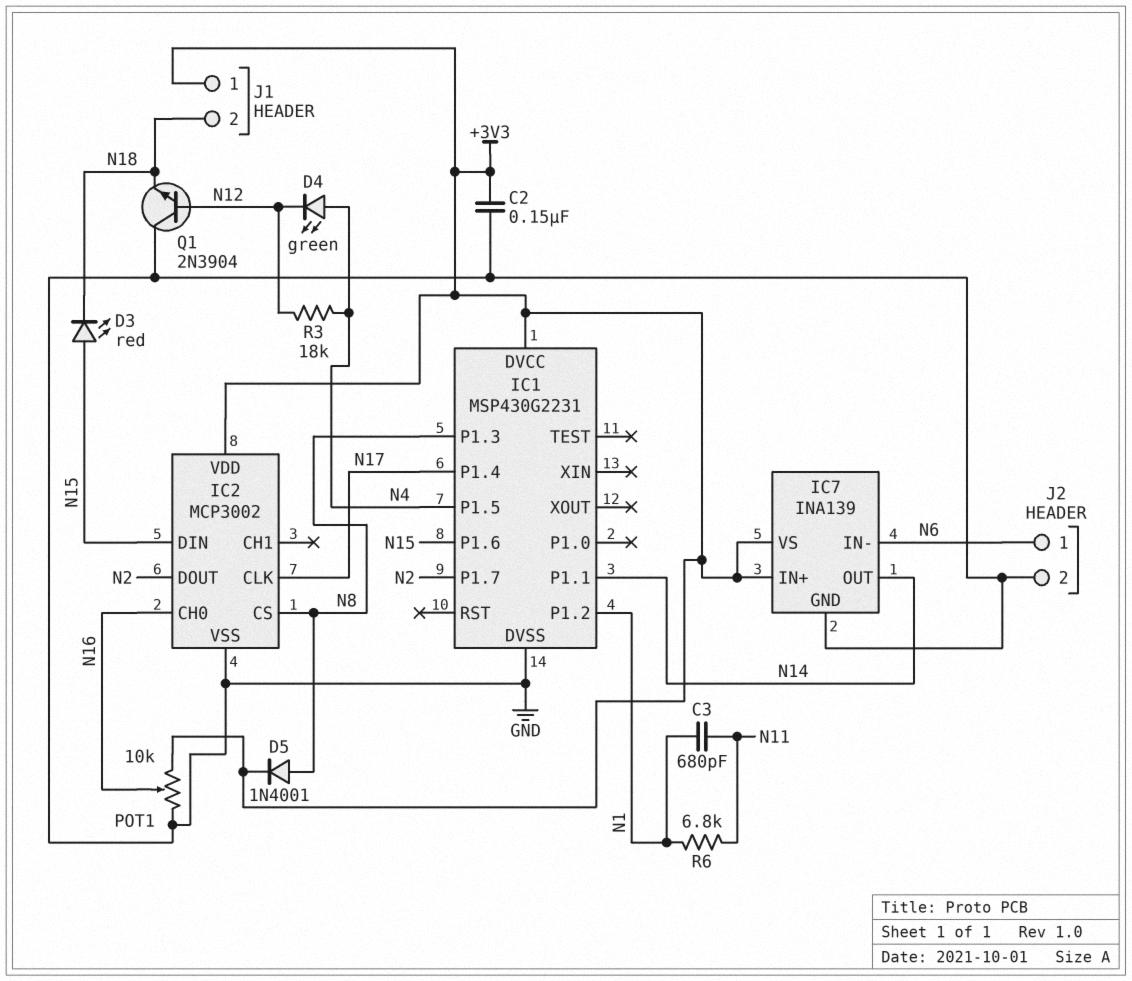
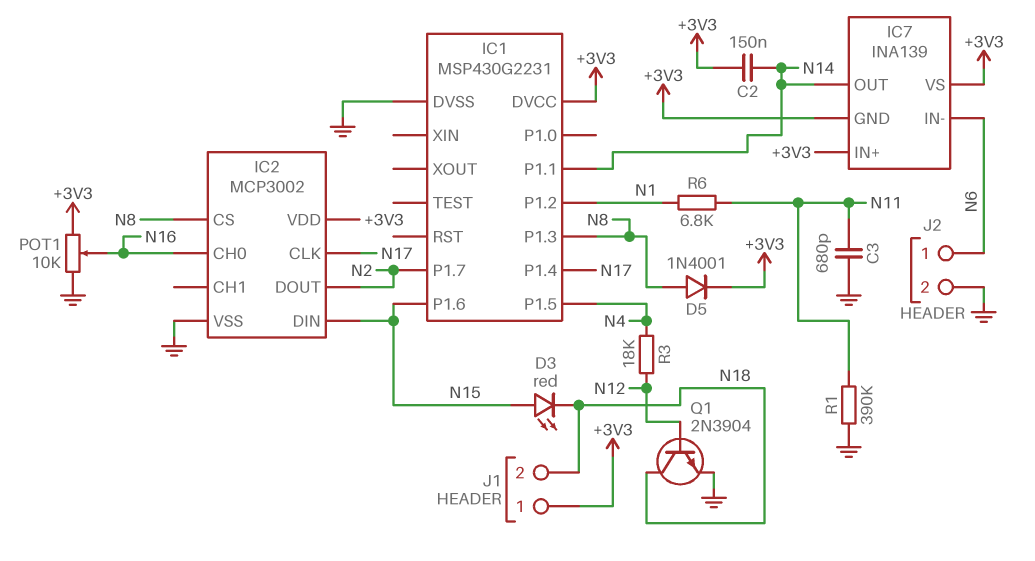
C2: 150nF (+3V3, GND) -> 150nF (+3V3, N14)
C3: 680pF (N1, N11) -> 680pF (GND, N11)
D4: LED green (A N4, K N12) -> none
IC7 pin GND: GND -> +3V3
Q1: NPN 2N3904 (B N12, C GND, E N18) -> NPN 2N3904 (B N12, C N18, E GND)
R1: none -> 390k (GND, N11)

